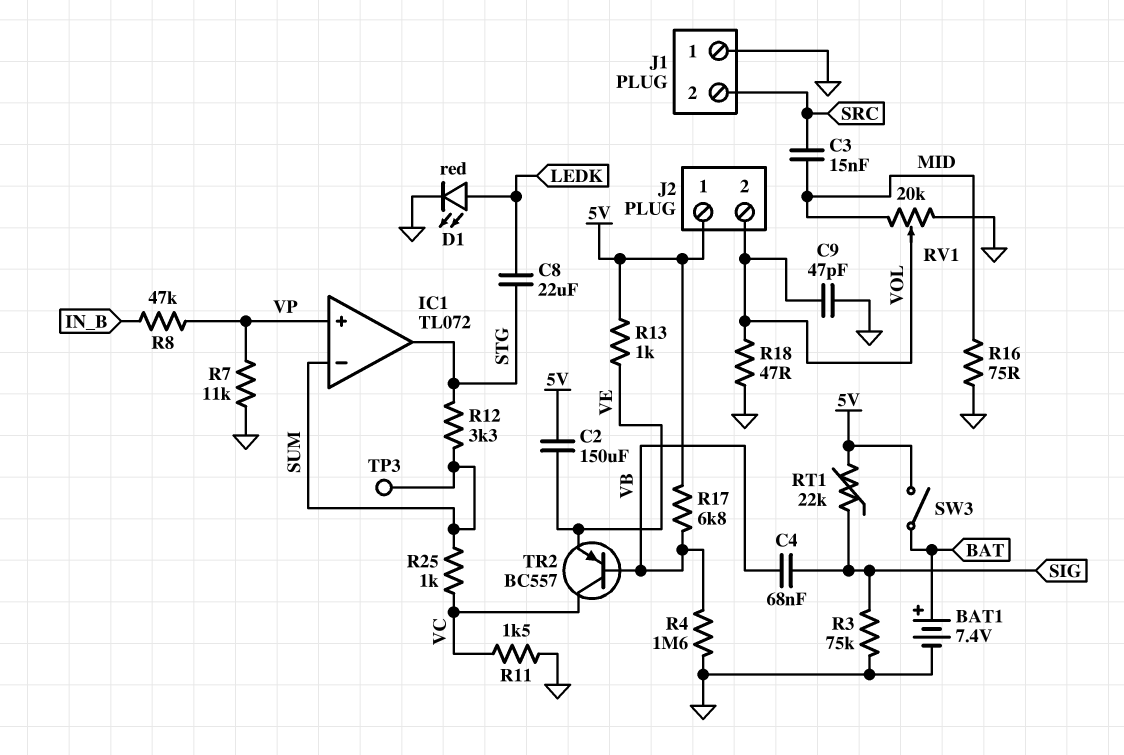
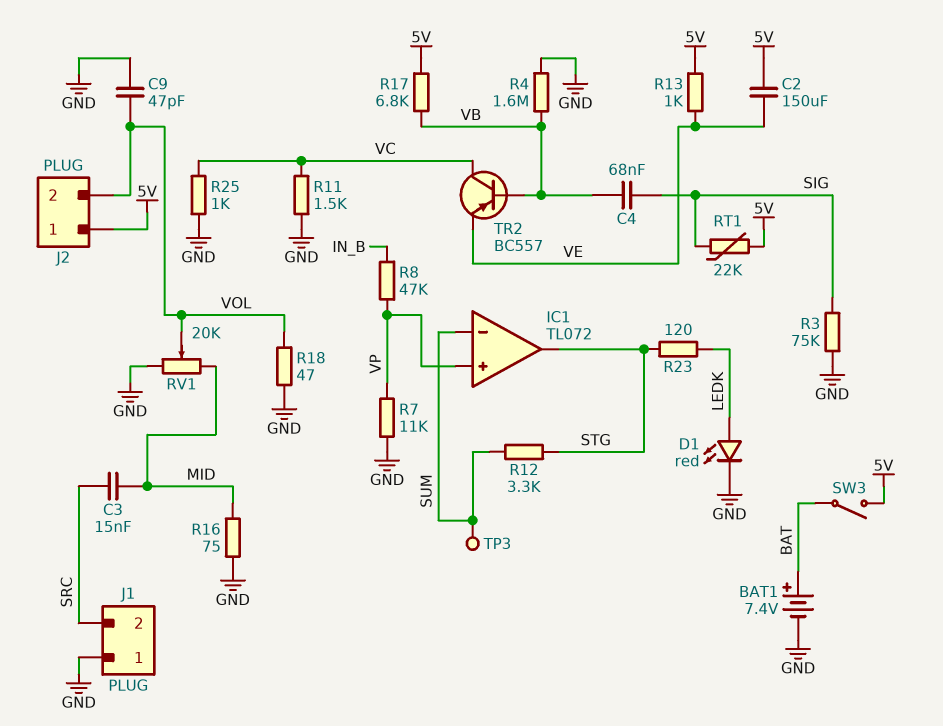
C8: 22uF (LEDK, STG) -> none
R23: none -> 120 (LEDK, STG)
R25: 1k (SUM, VC) -> 1k (GND, VC)

